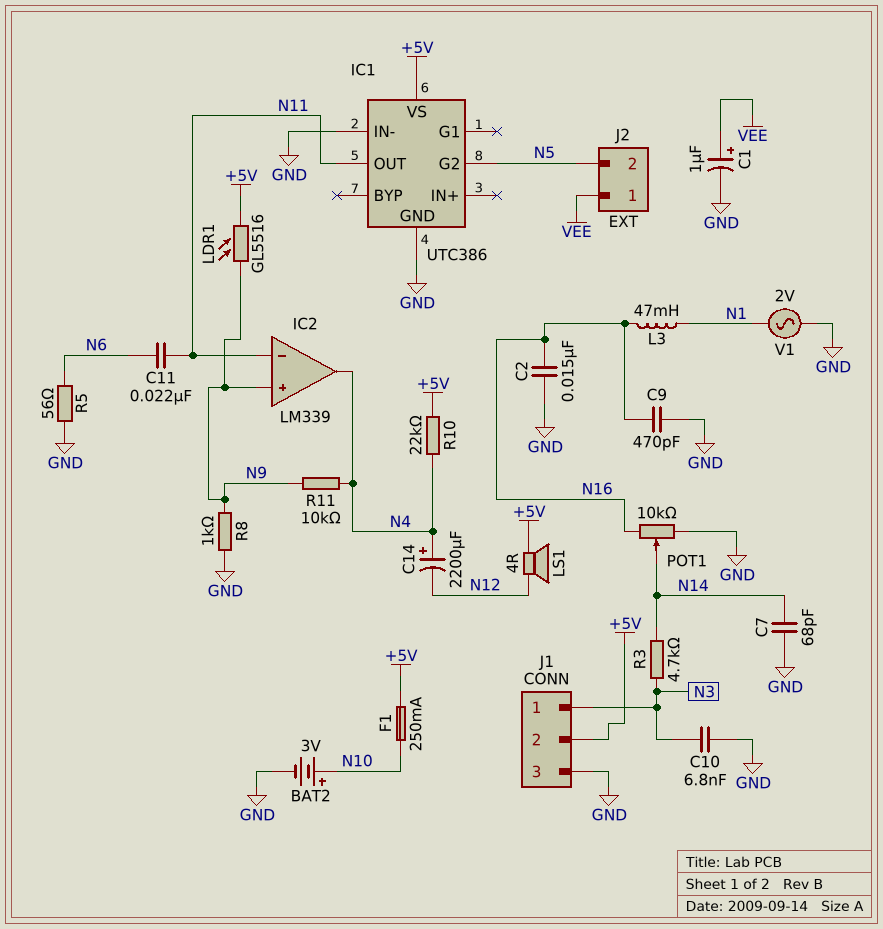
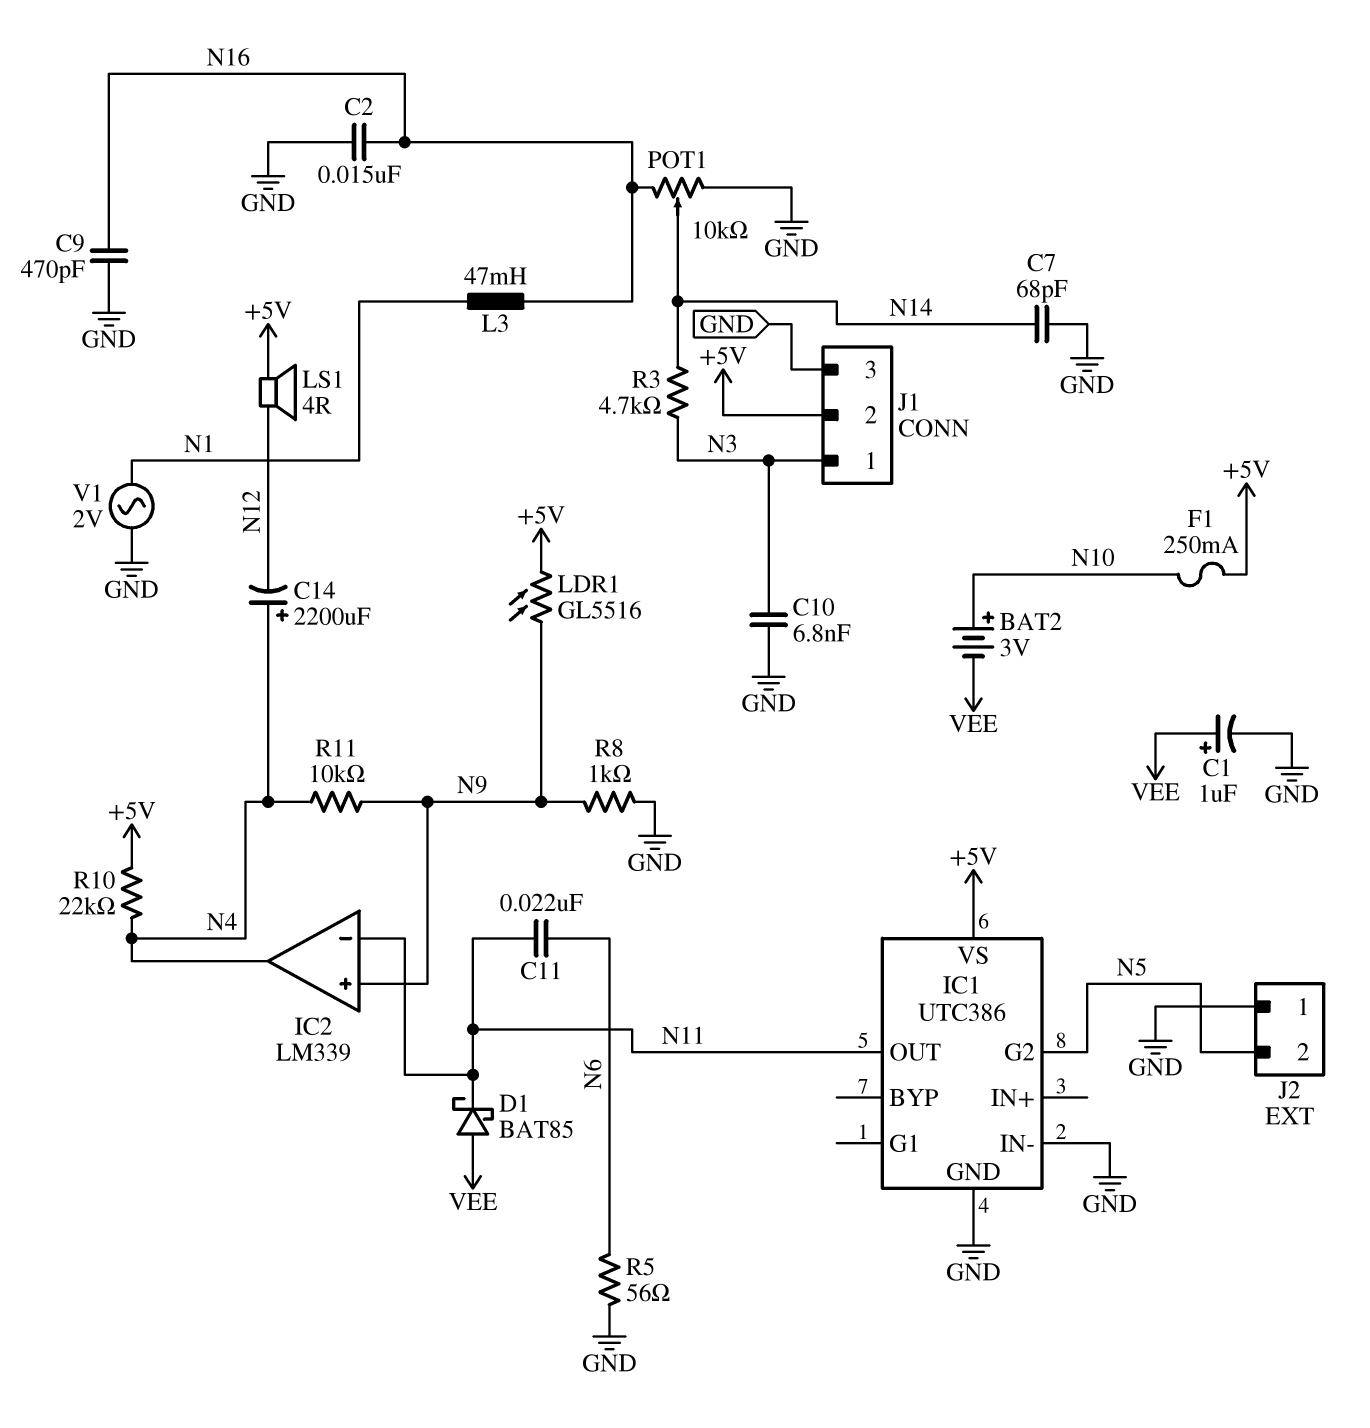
BAT2: 3V (plus N10, minus GND) -> 3V (plus N10, minus VEE)
D1: none -> schottky BAT85 (A VEE, K N11)
J2 pin 1: VEE -> GND

